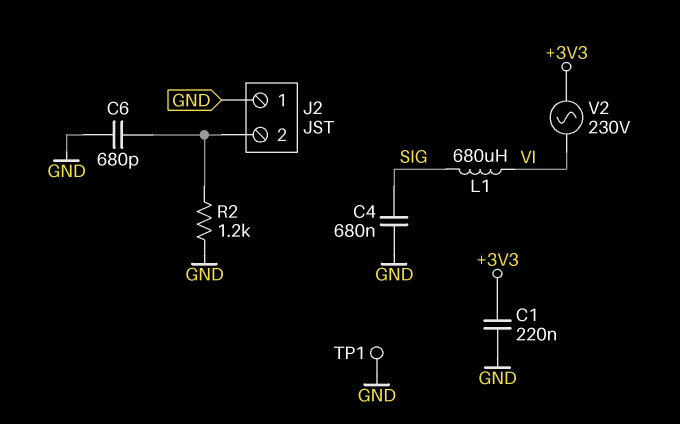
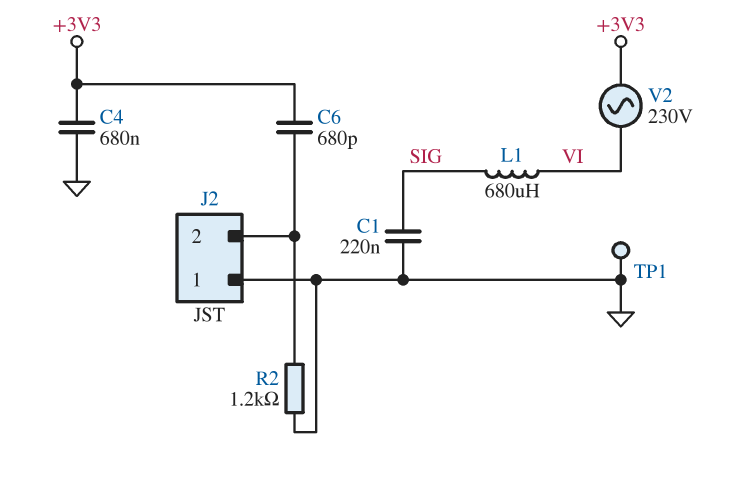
C1: 220nF (+3V3, GND) -> 220nF (GND, SIG)
C4: 680nF (GND, SIG) -> 680nF (+3V3, GND)
C6: 680pF (GND, J2/2) -> 680pF (+3V3, J2/2)

